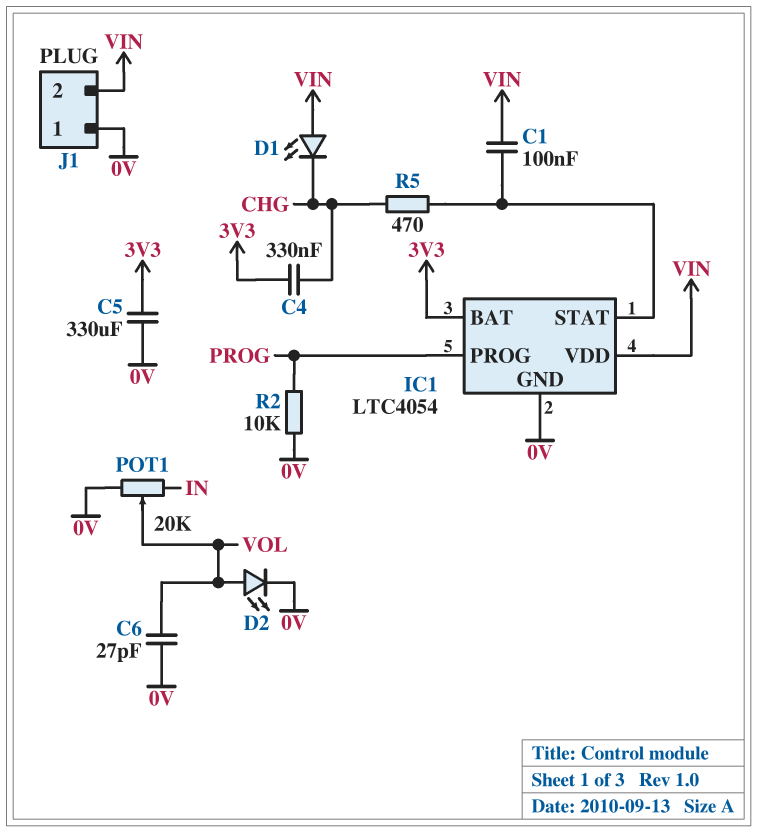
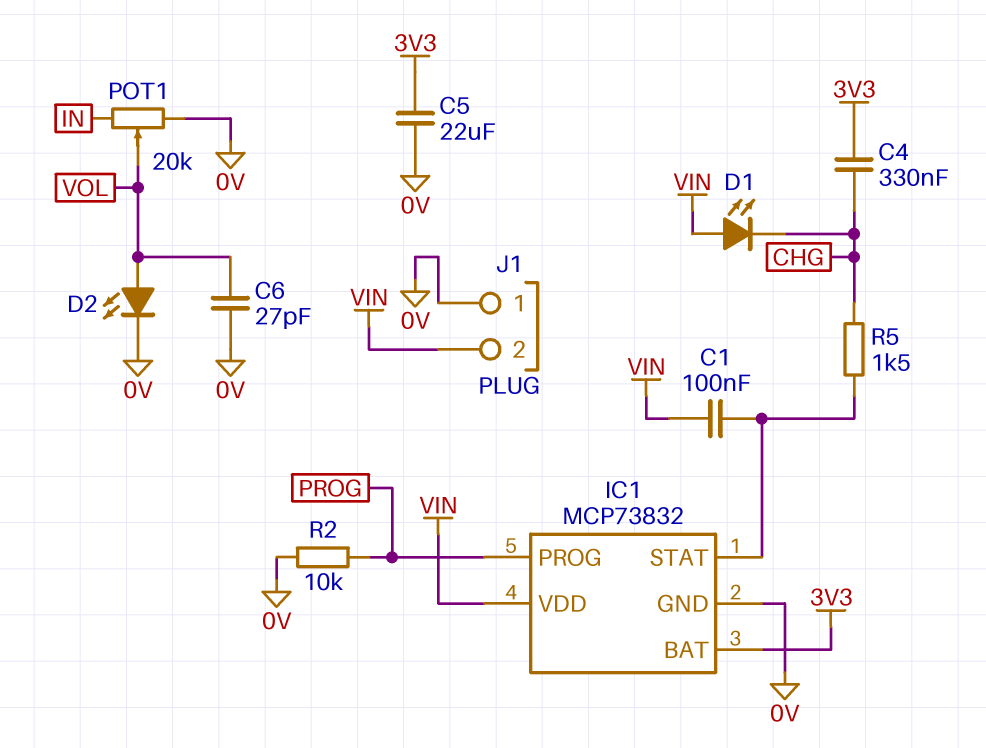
C5: 330uF (0V, 3V3) -> 22uF (0V, 3V3)
IC1: LTC4054 -> MCP73832
R5: 470 (CHG, IC1/STAT) -> 1.5k (CHG, IC1/STAT)

